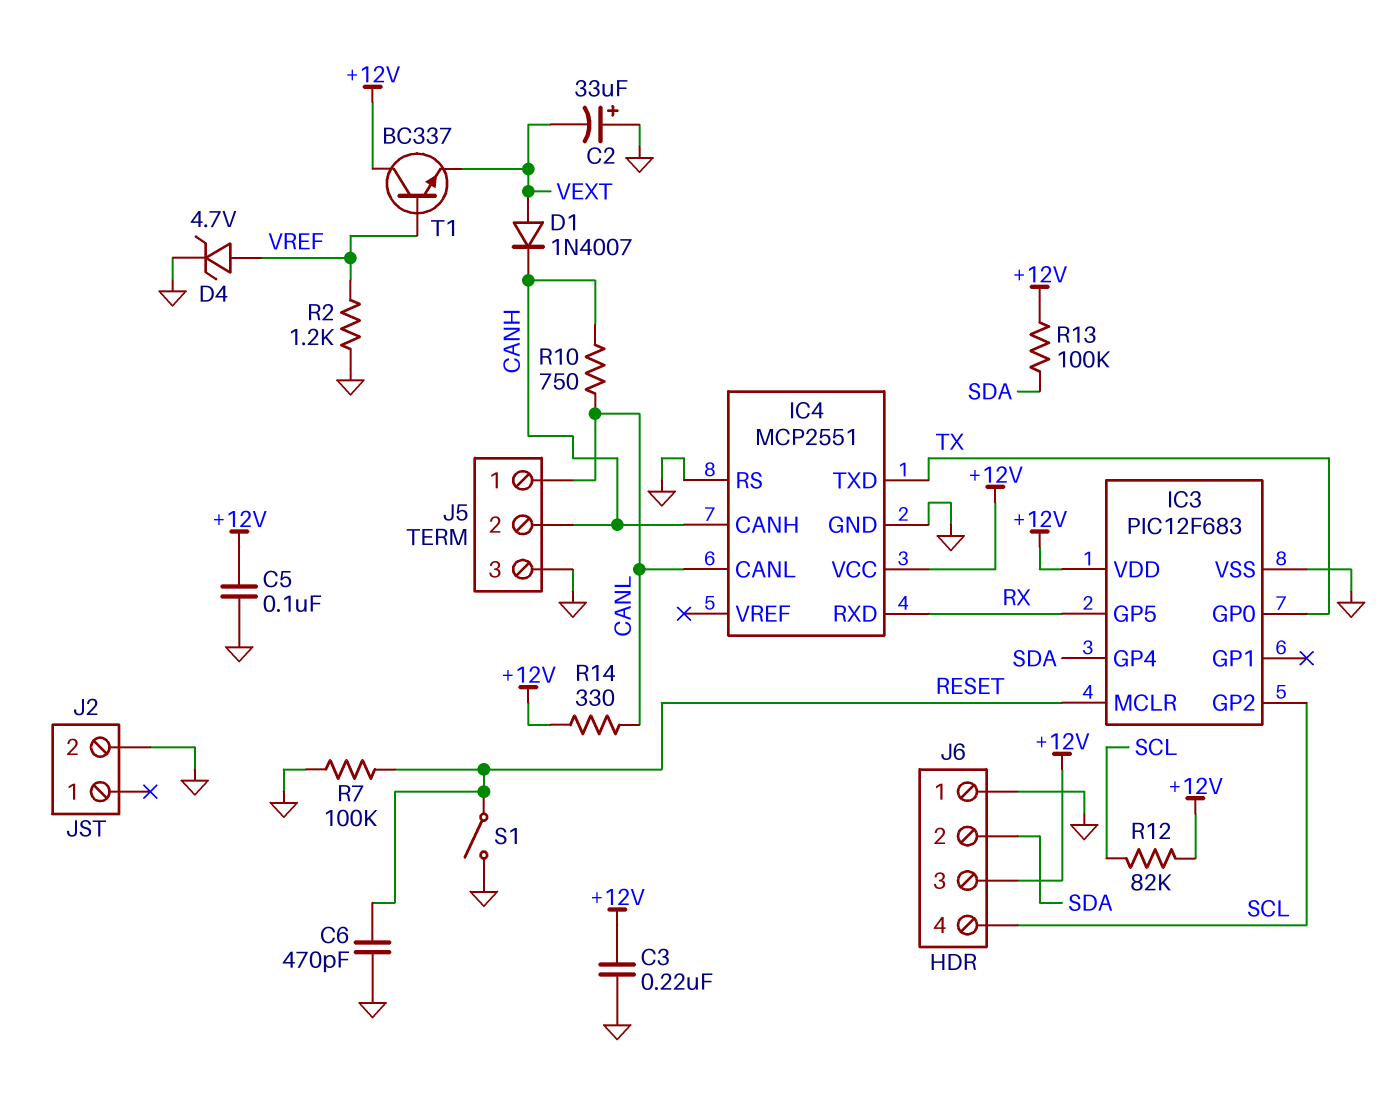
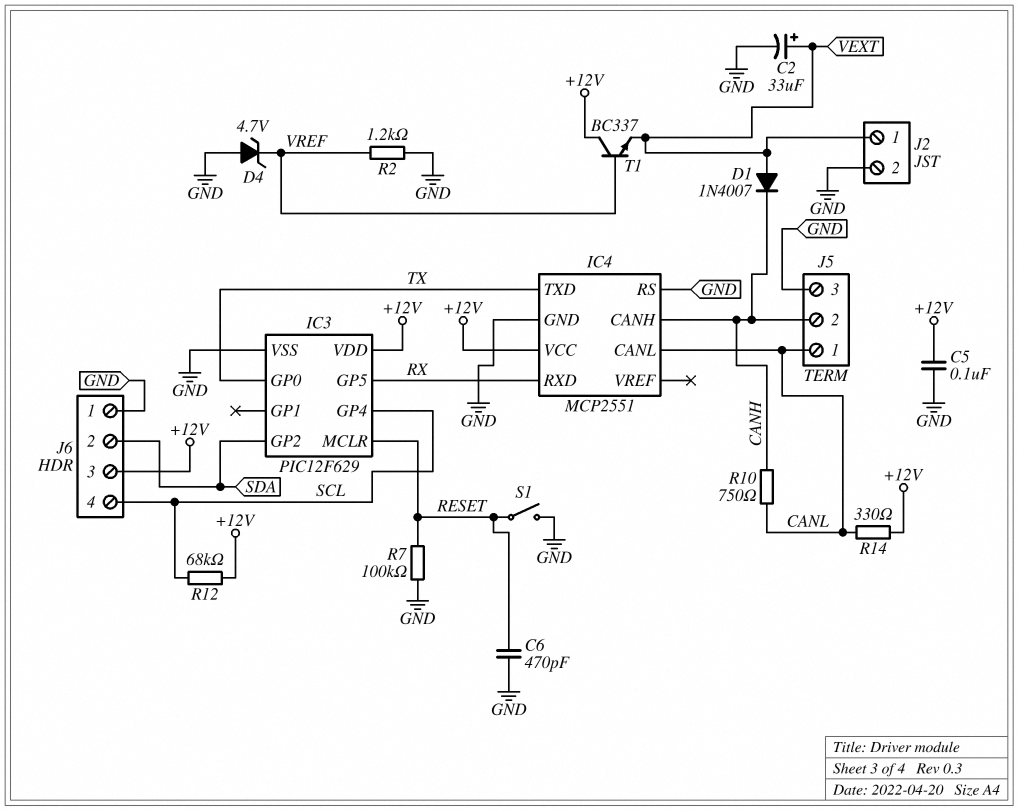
C2: 33uF (plus GND, minus VEXT) -> 33uF (plus VEXT, minus GND)
C3: 220nF (+12V, GND) -> none
D4: zener 4.7V (A VREF, K GND) -> zener 4.7V (A GND, K VREF)
IC3: PIC12F683 -> PIC12F629
IC3 pin GP2: SCL -> SDA
IC3 pin GP4: SDA -> SCL
J2 pin 1: none -> VEXT
R12: 82k (+12V, SCL) -> 68k (+12V, SCL)
R13: 100k (+12V, SDA) -> none

